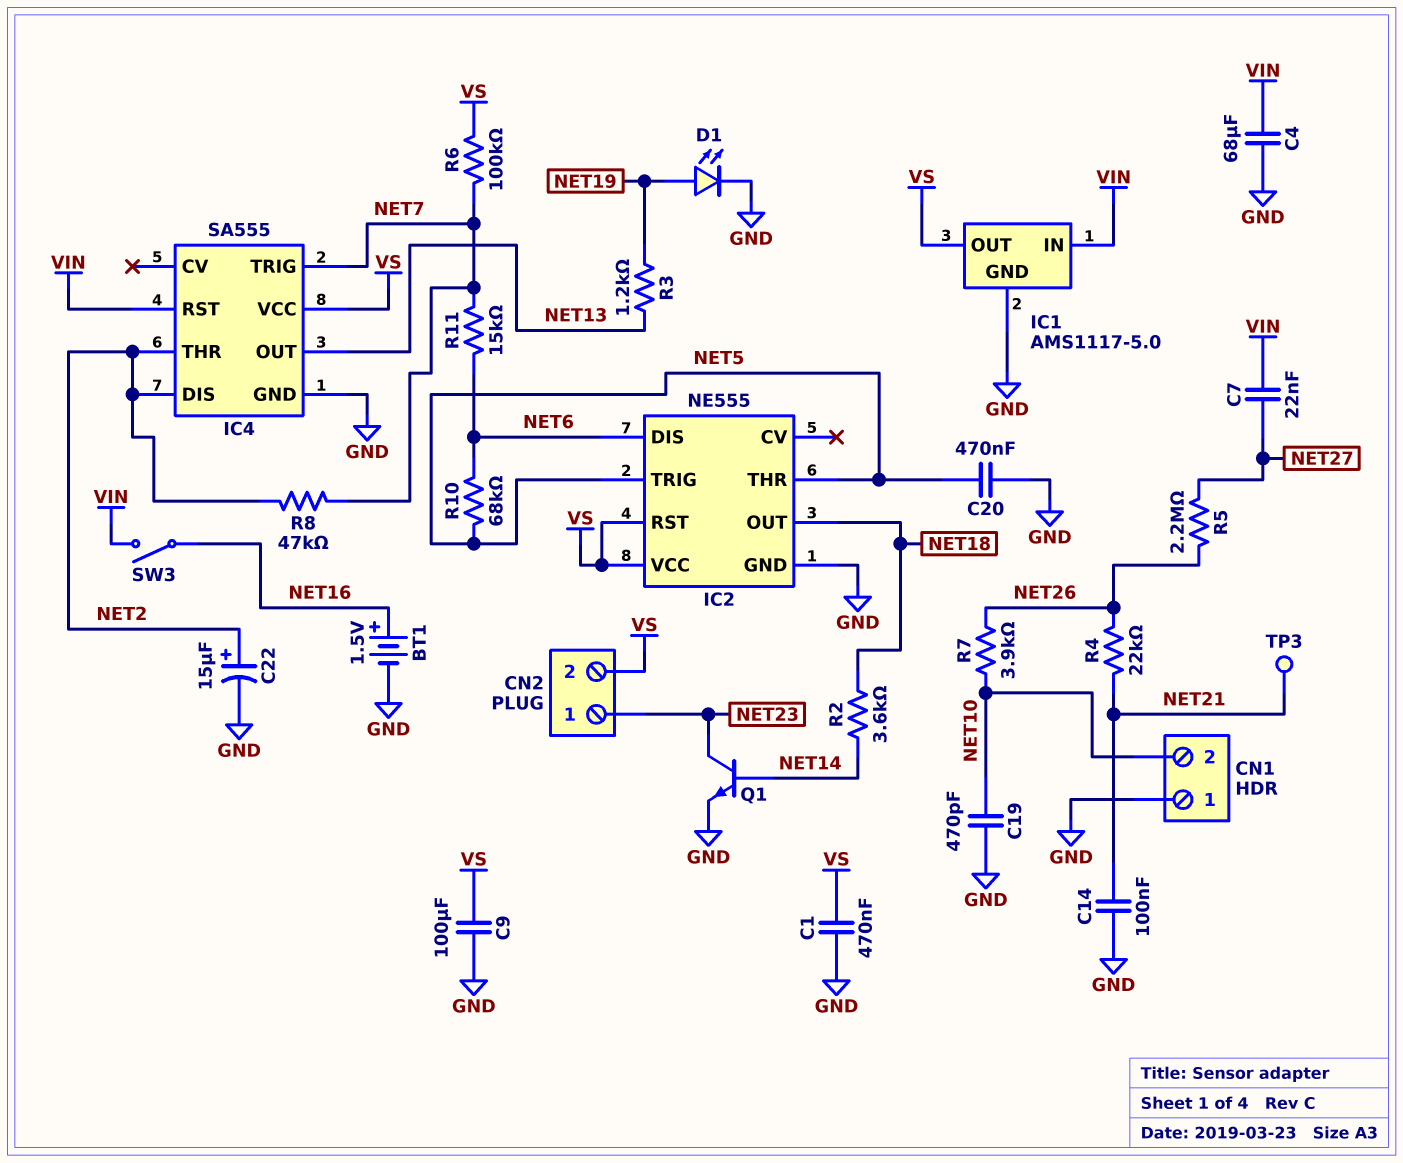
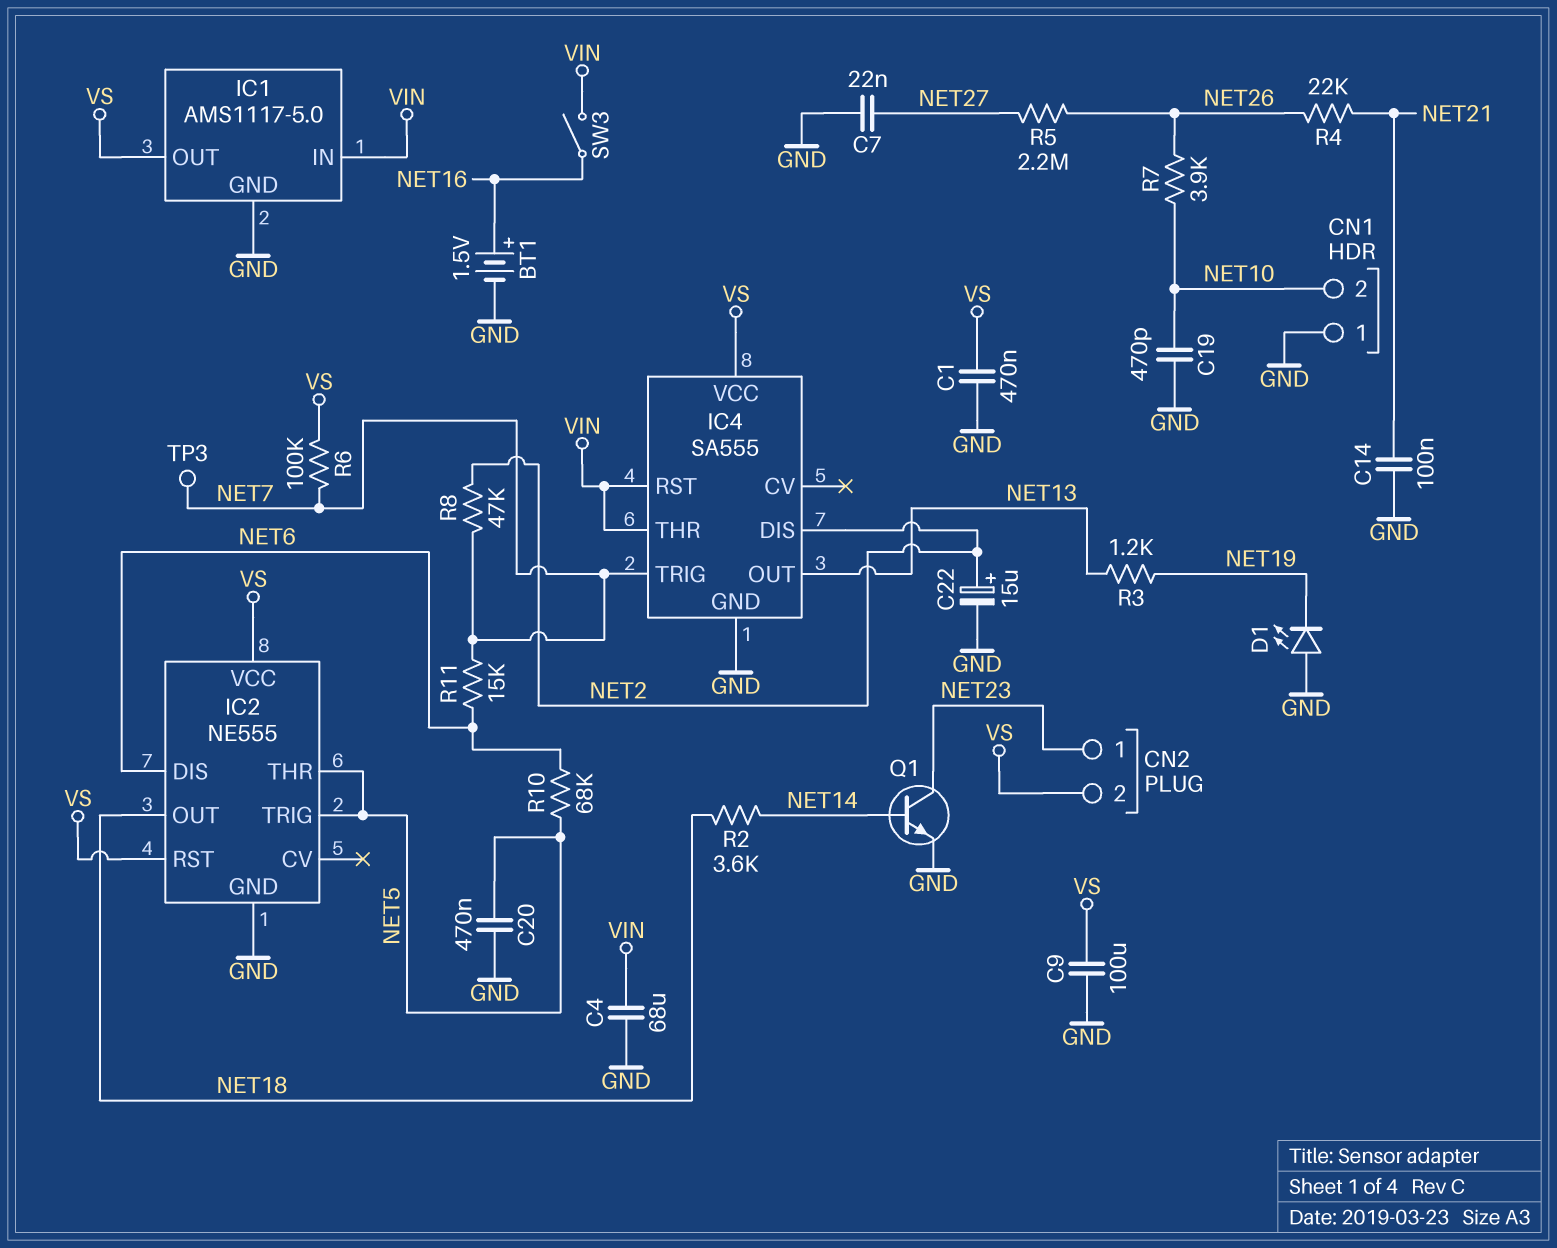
C7: 22nF (NET27, VIN) -> 22nF (GND, NET27)
D1: LED (A NET19, K GND) -> LED (A GND, K NET19)
IC4 pin THR: NET2 -> VIN
TP3: test point (NET21) -> test point (NET7)

